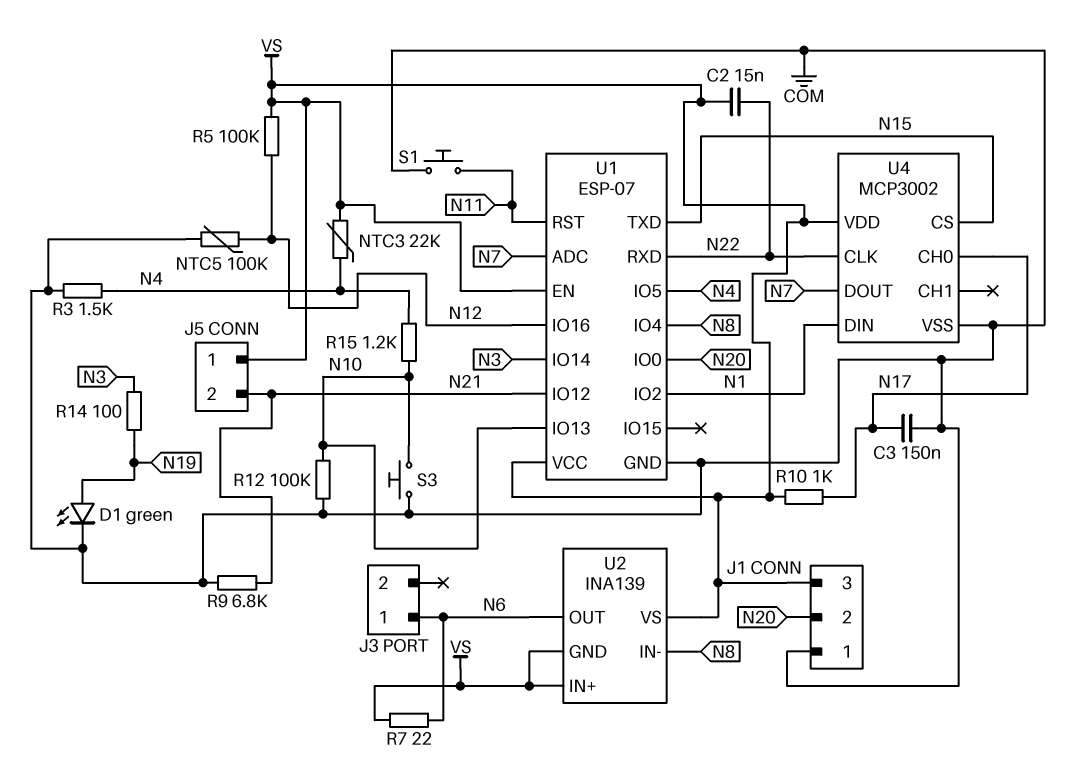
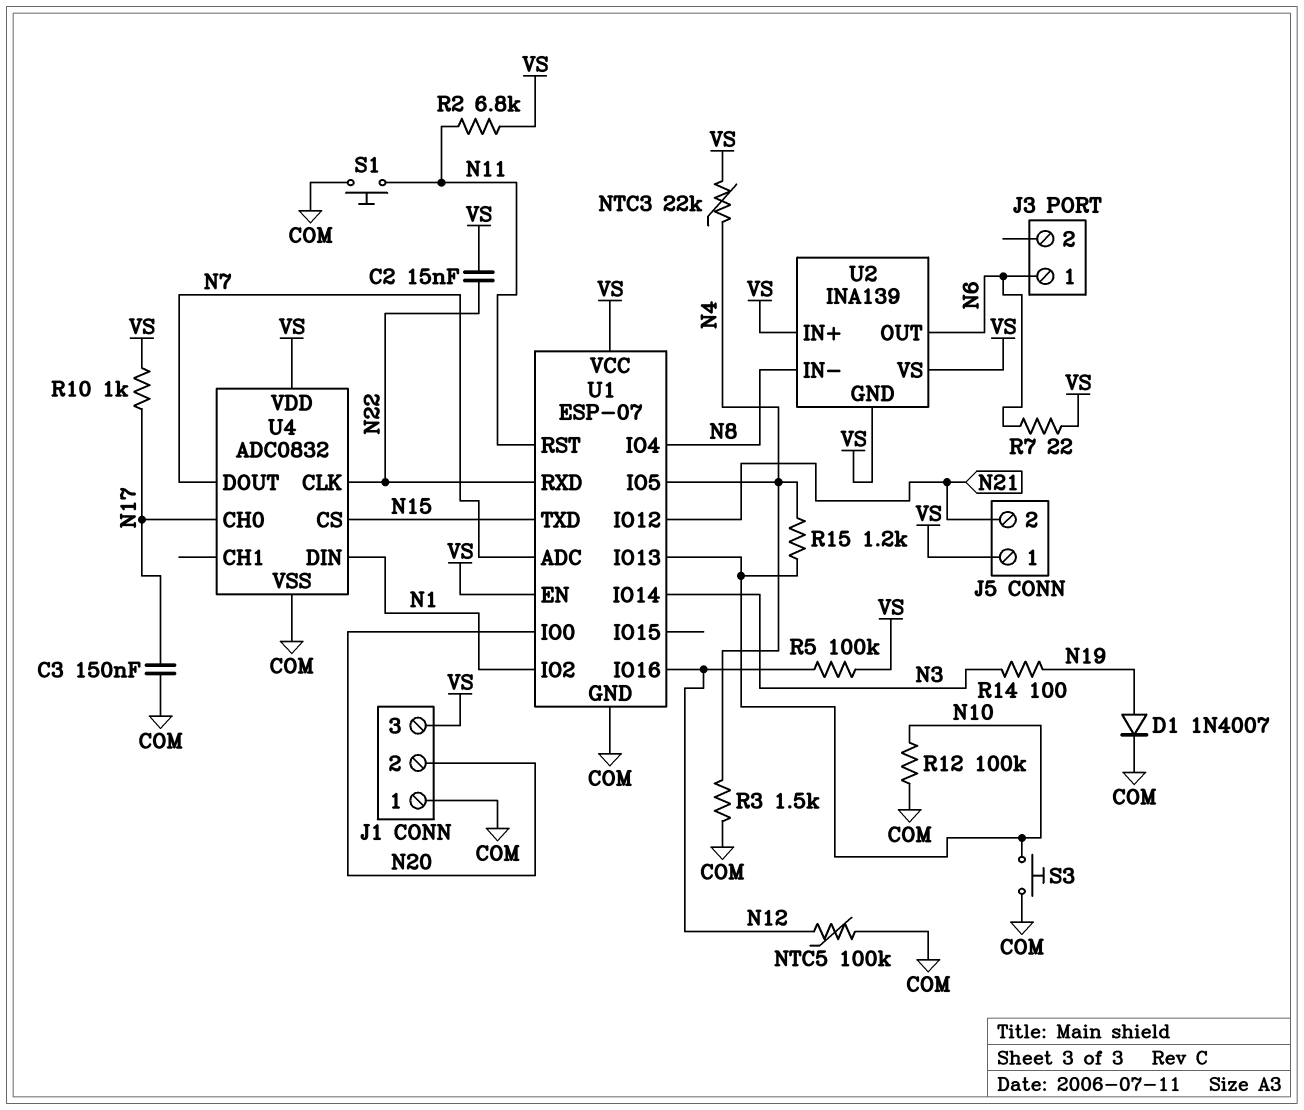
D1: LED green (A N19, K COM) -> diode 1N4007 (A N19, K COM)
R2: none -> 6.8k (N11, VS)
R9: 6.8k (COM, N21) -> none
U4: MCP3002 -> ADC0832

